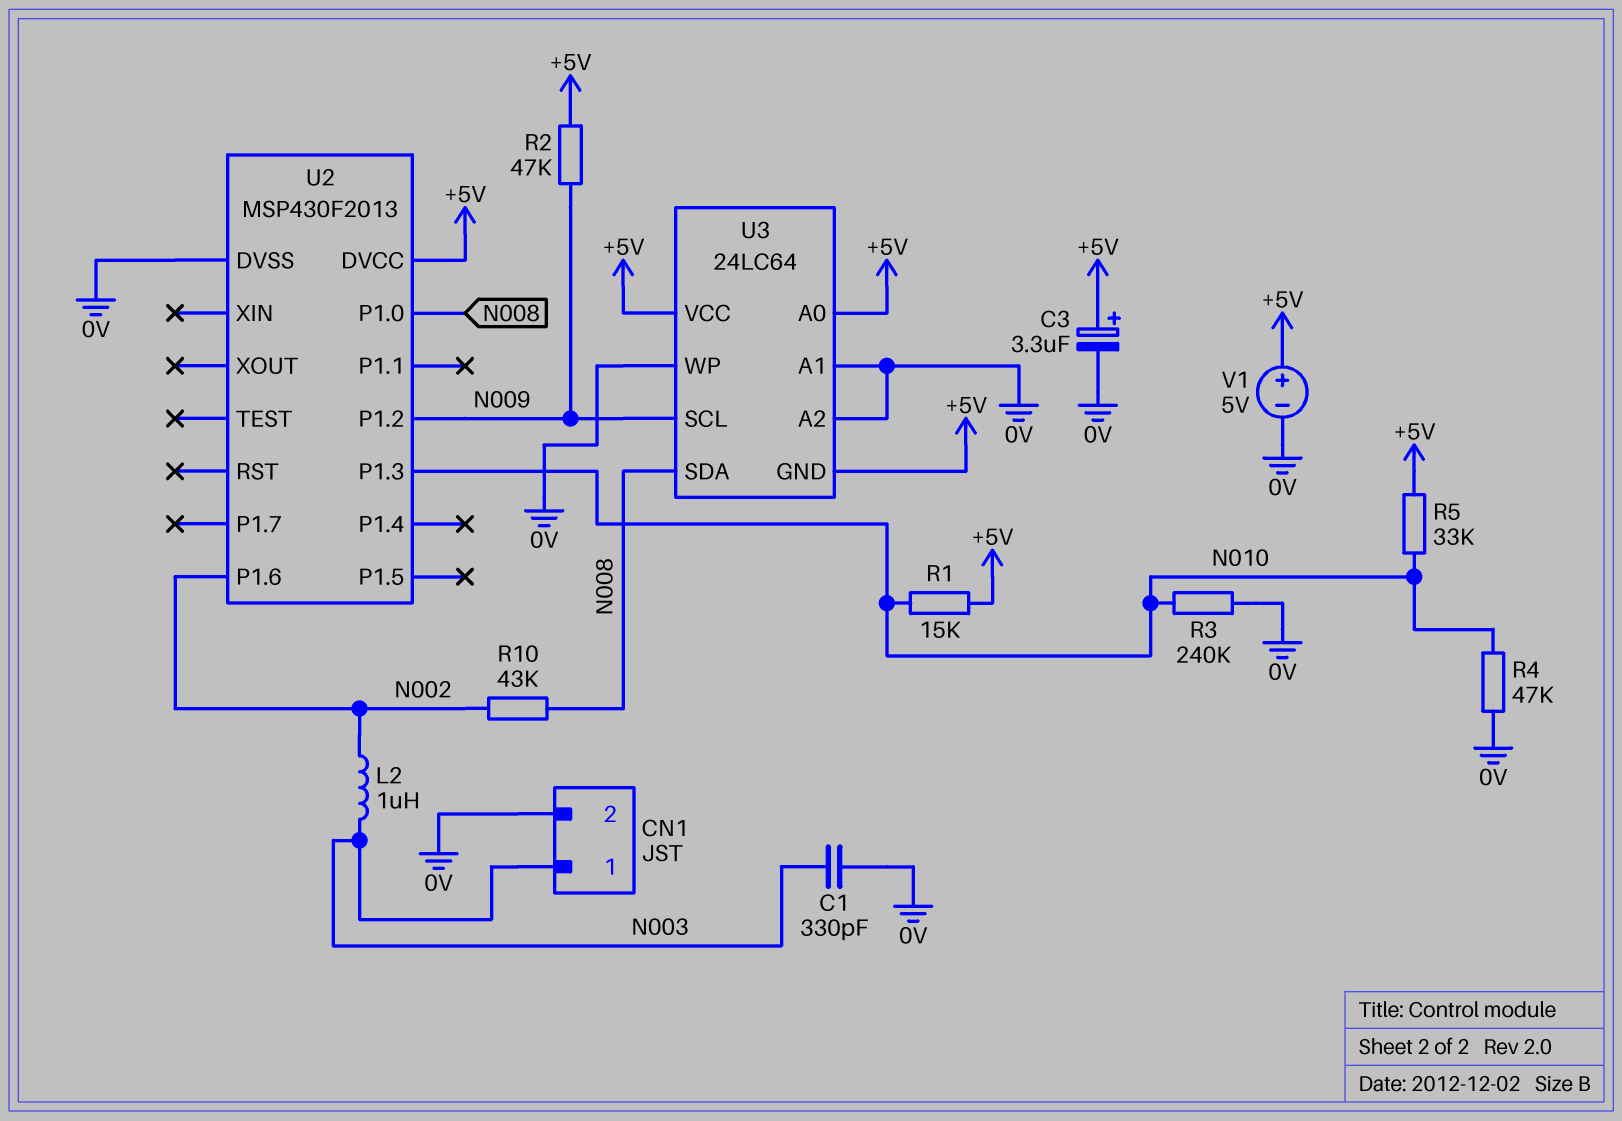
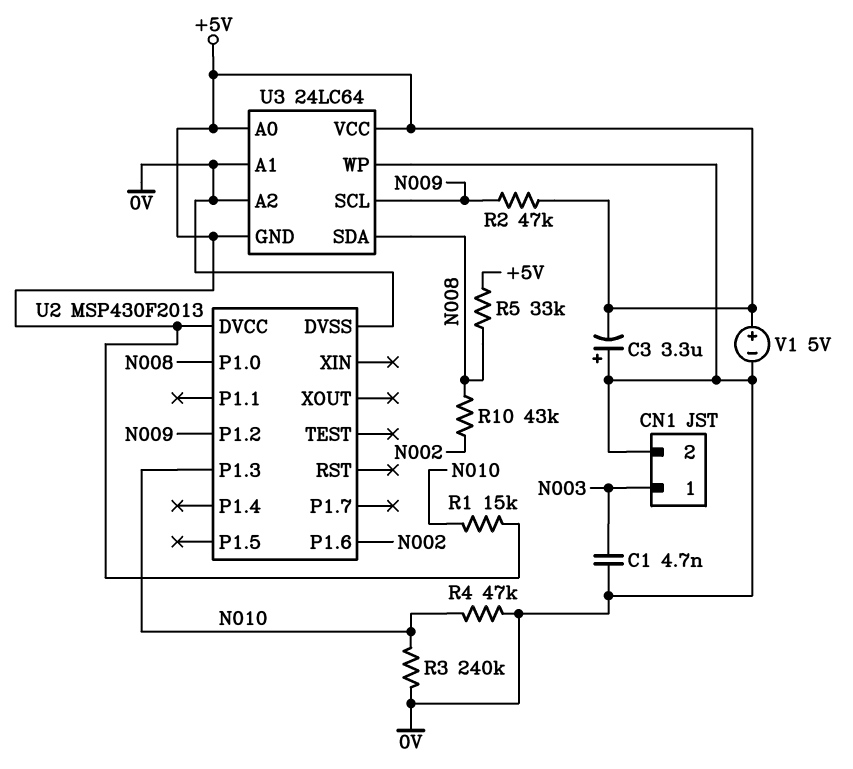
C1: 330pF (0V, N003) -> 4.7nF (0V, N003)
C3: 3.3uF (plus +5V, minus 0V) -> 3.3uF (plus 0V, minus +5V)
L2: 1uH (N002, N003) -> none
R5: 33k (+5V, N010) -> 33k (+5V, N008)

